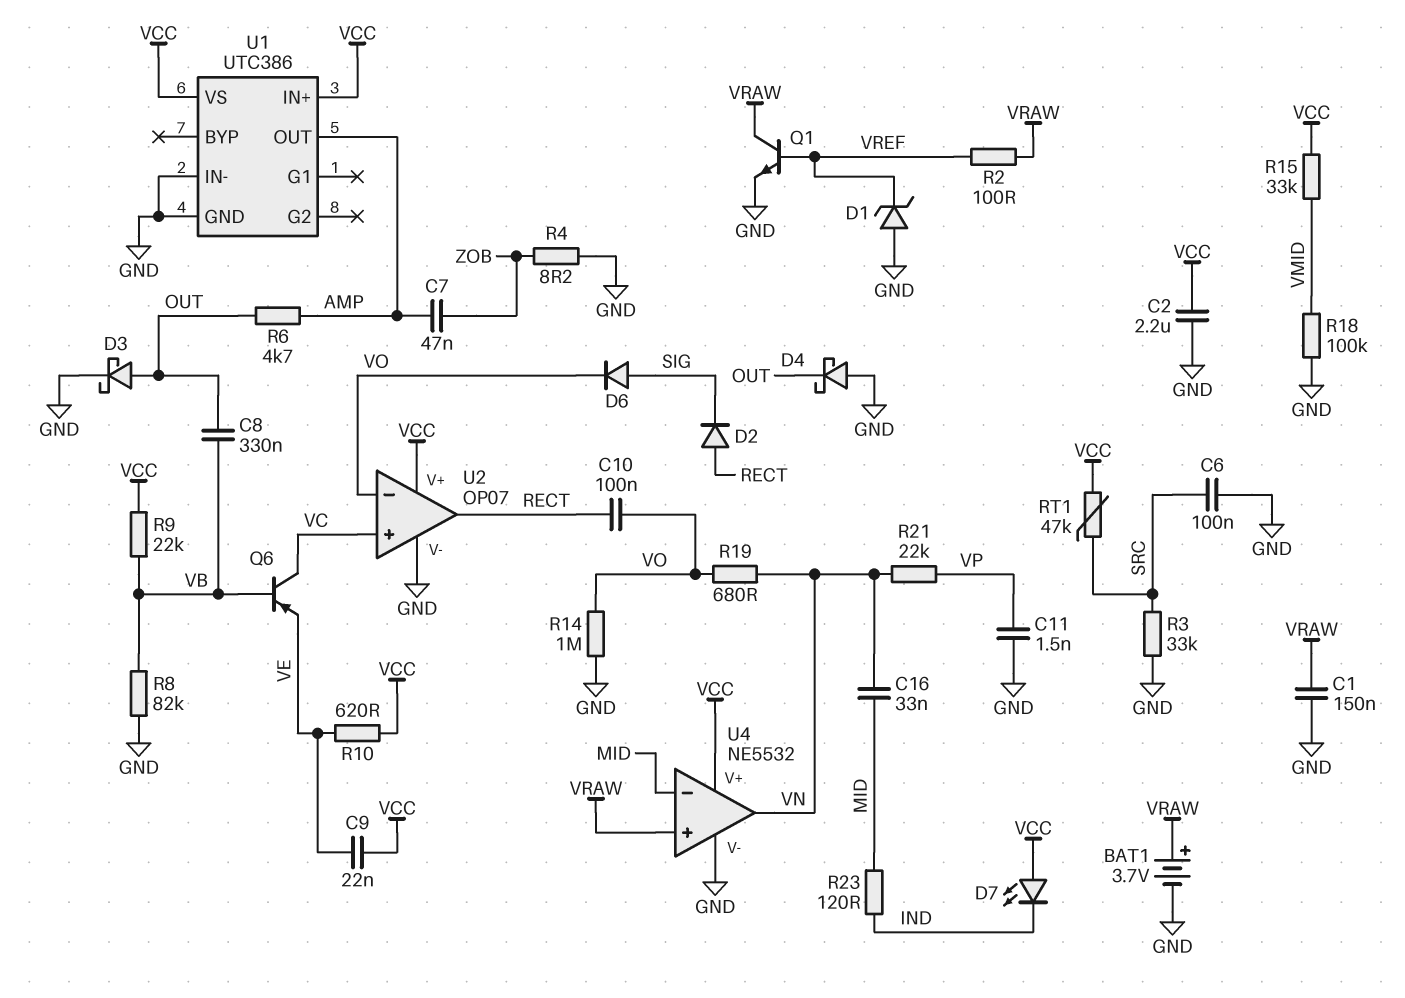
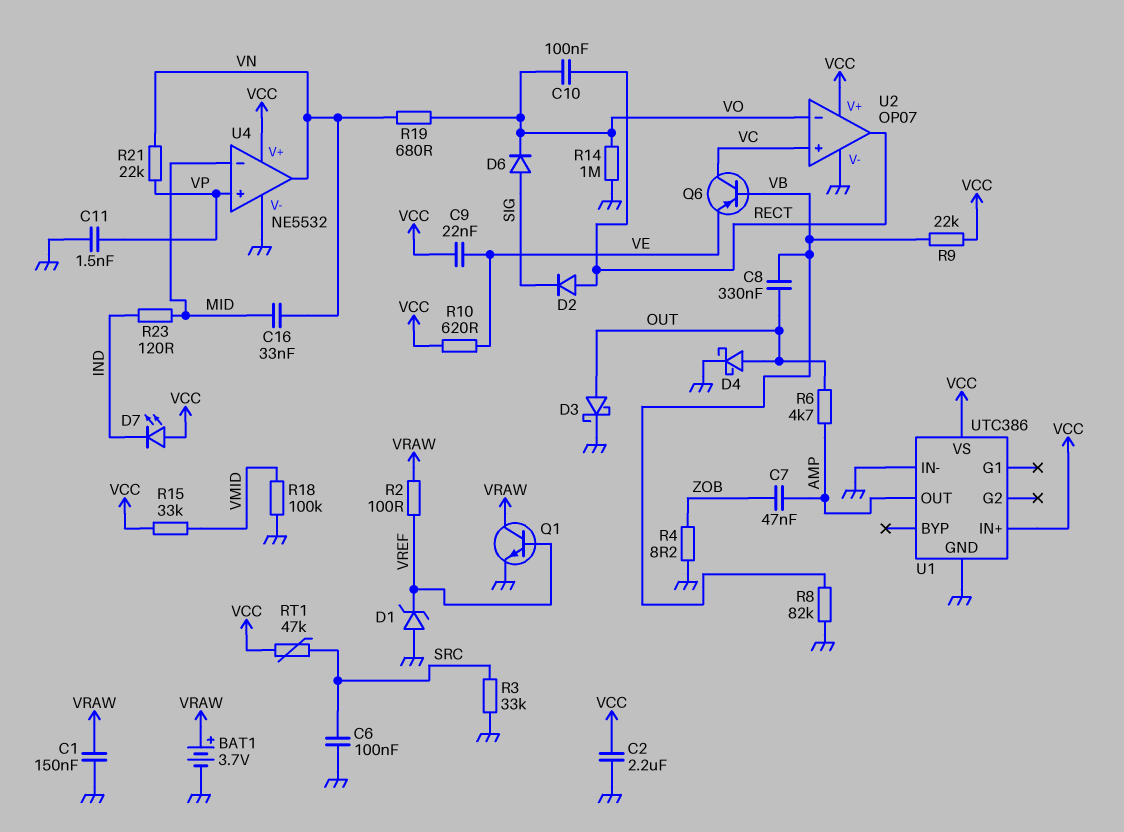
D4: schottky (A GND, K OUT) -> schottky (A OUT, K GND)
U4 pin in+: VRAW -> VP

